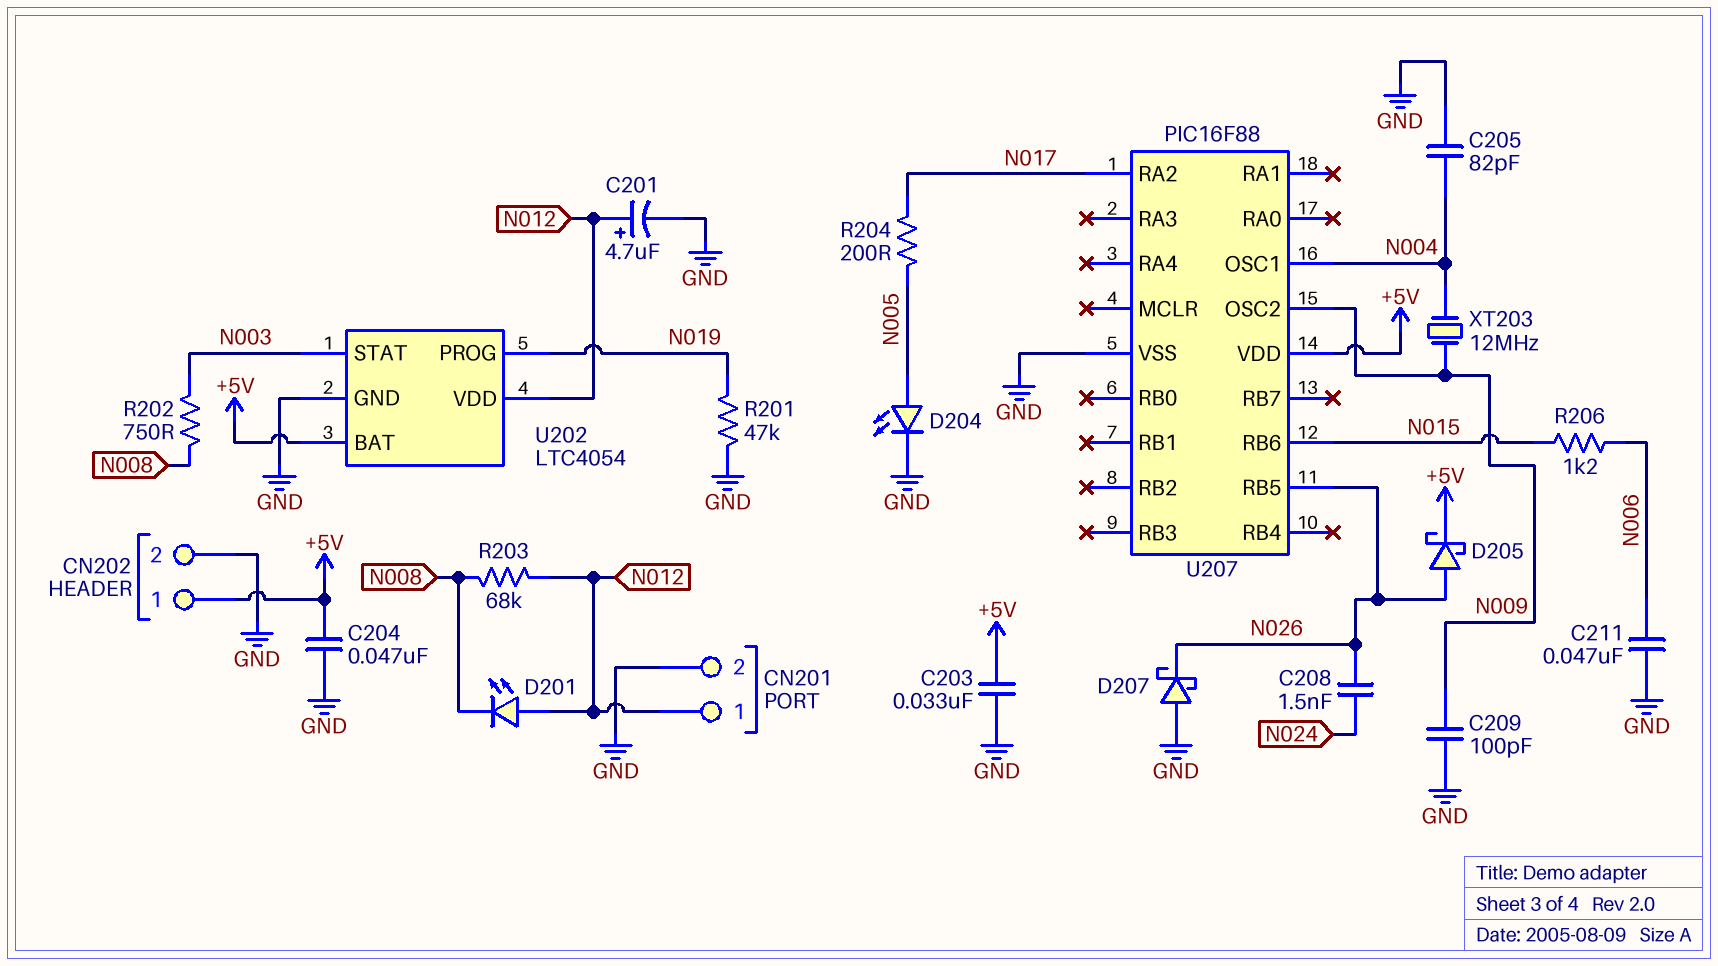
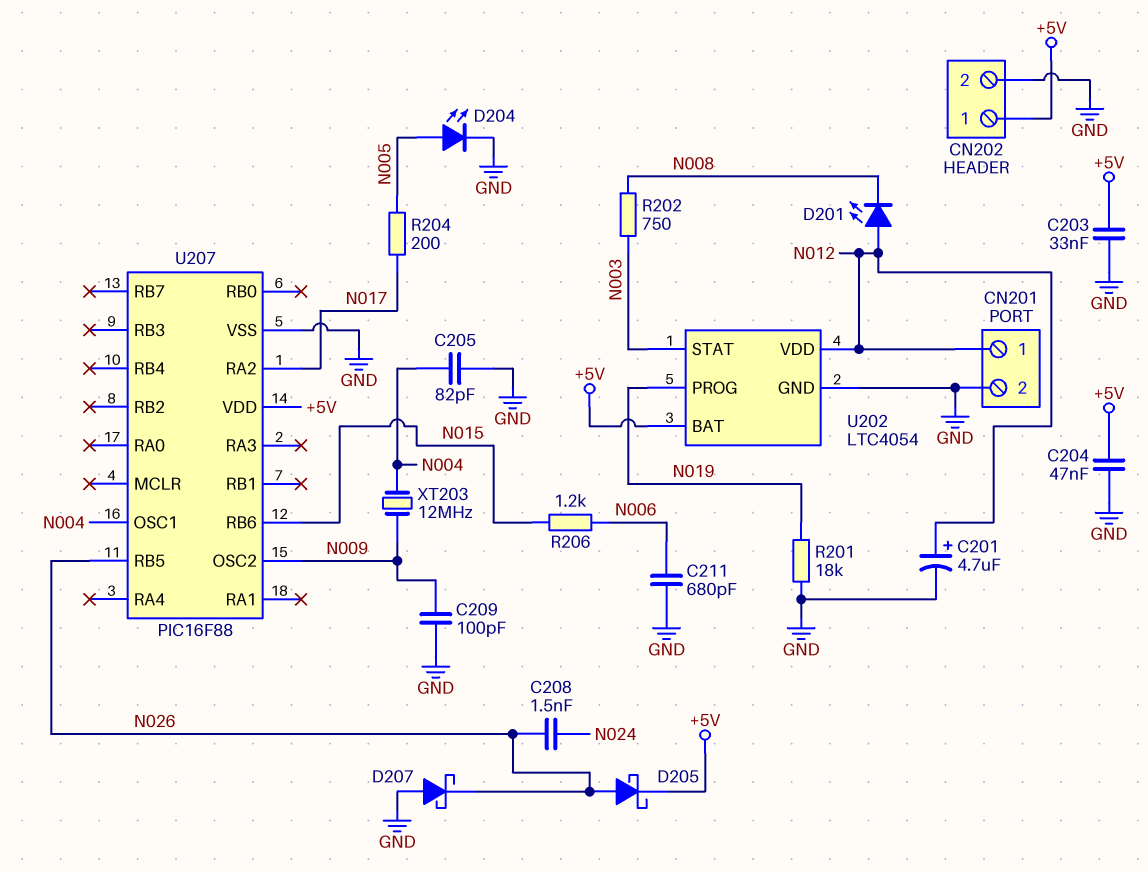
C211: 47nF (GND, N006) -> 680pF (GND, N006)
R201: 47k (GND, N019) -> 18k (GND, N019)
R203: 68k (N008, N012) -> none

